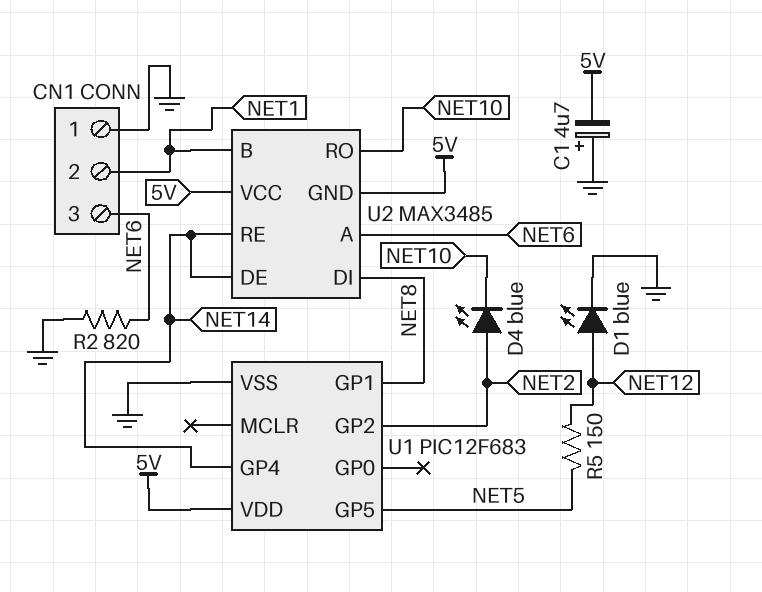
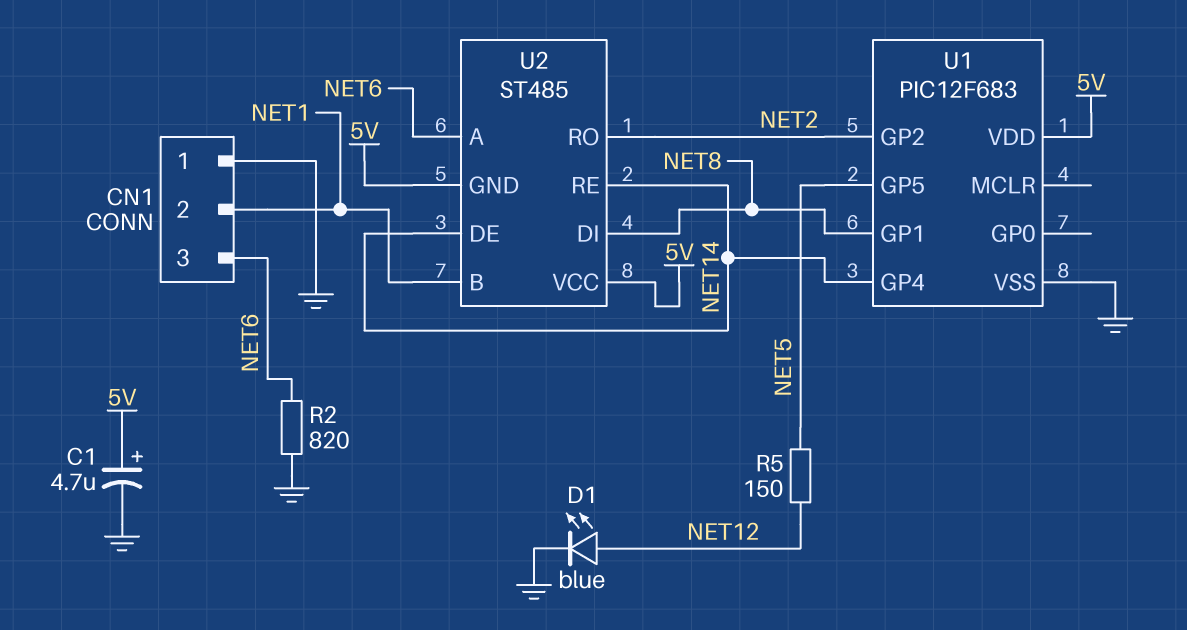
C1: 4.7uF (plus GND, minus 5V) -> 4.7uF (plus 5V, minus GND)
D4: LED blue (A NET2, K NET10) -> none
U2: MAX3485 -> ST485
U2 pin RO: NET10 -> NET2

